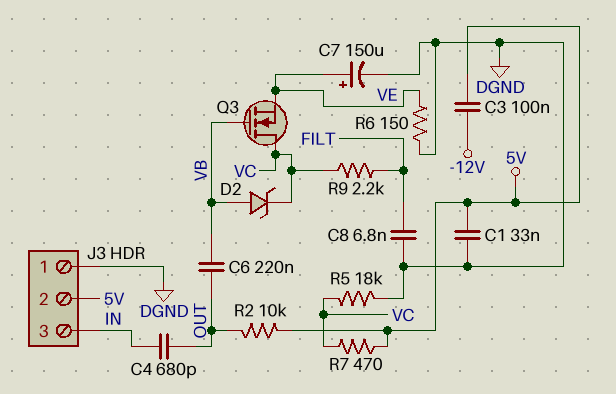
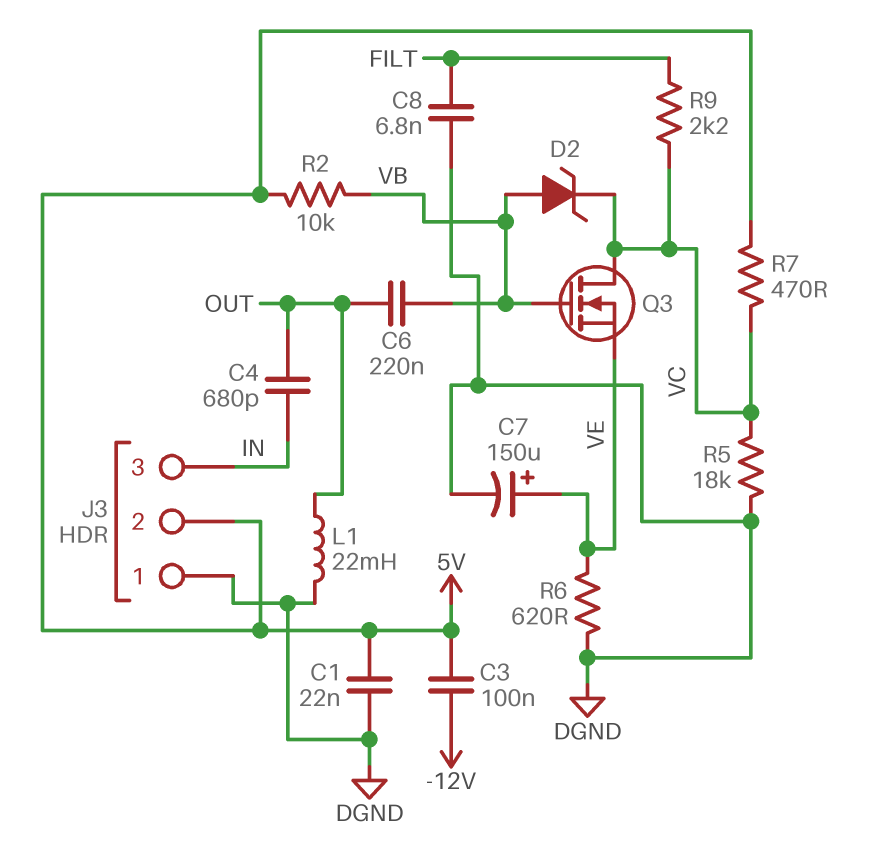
C1: 33nF (5V, DGND) -> 22nF (5V, DGND)
L1: none -> 22mH (DGND, OUT)
R2: 10k (5V, OUT) -> 10k (5V, VB)
R6: 150 (DGND, VE) -> 620 (DGND, VE)

